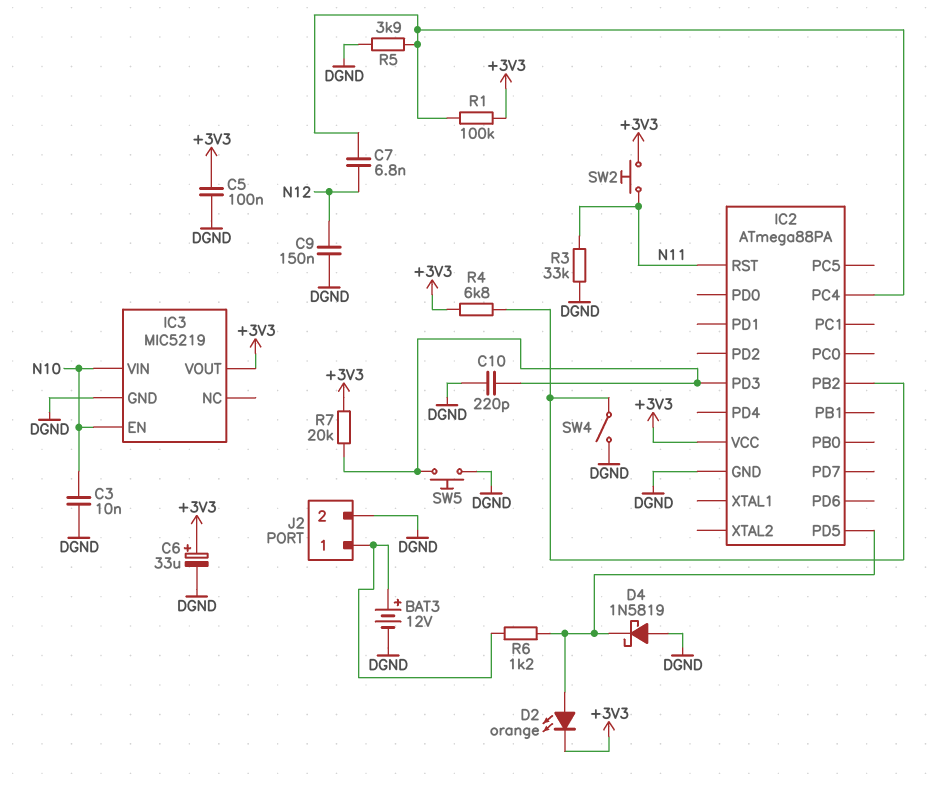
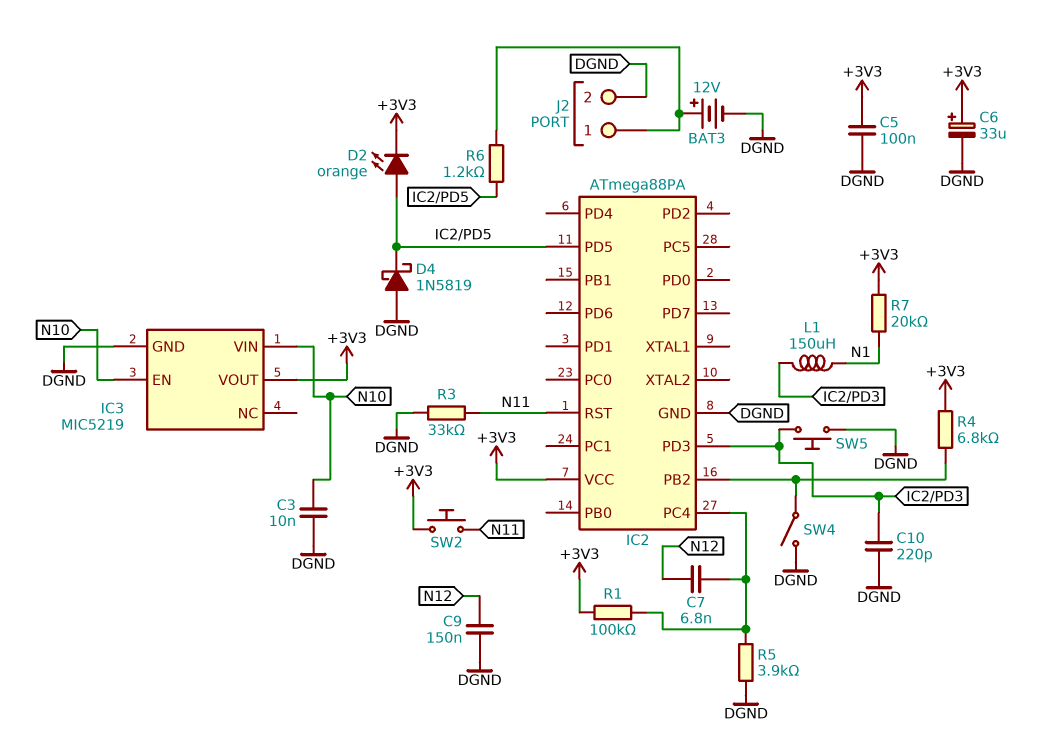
L1: none -> 150uH (IC2/PD3, N1)
R7: 20k (+3V3, IC2/PD3) -> 20k (+3V3, N1)

